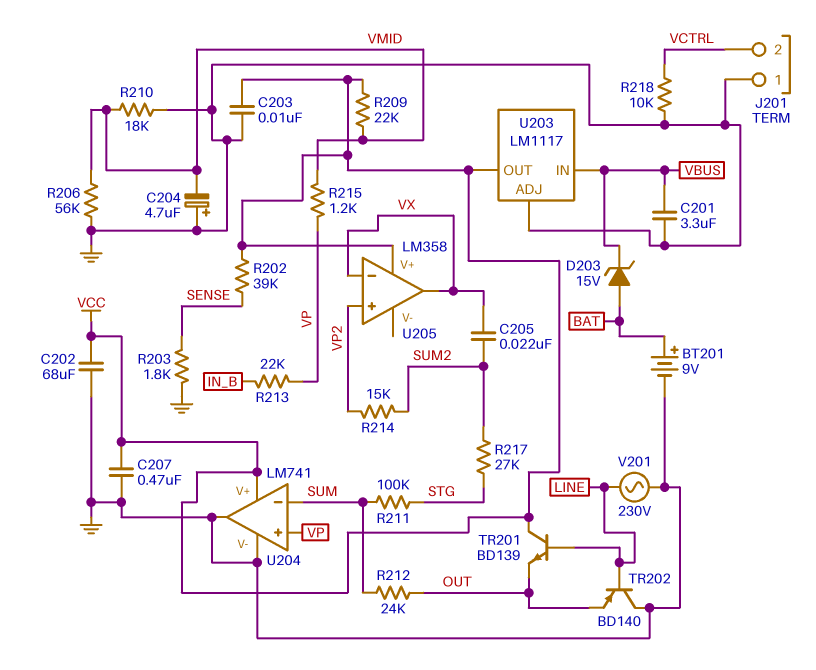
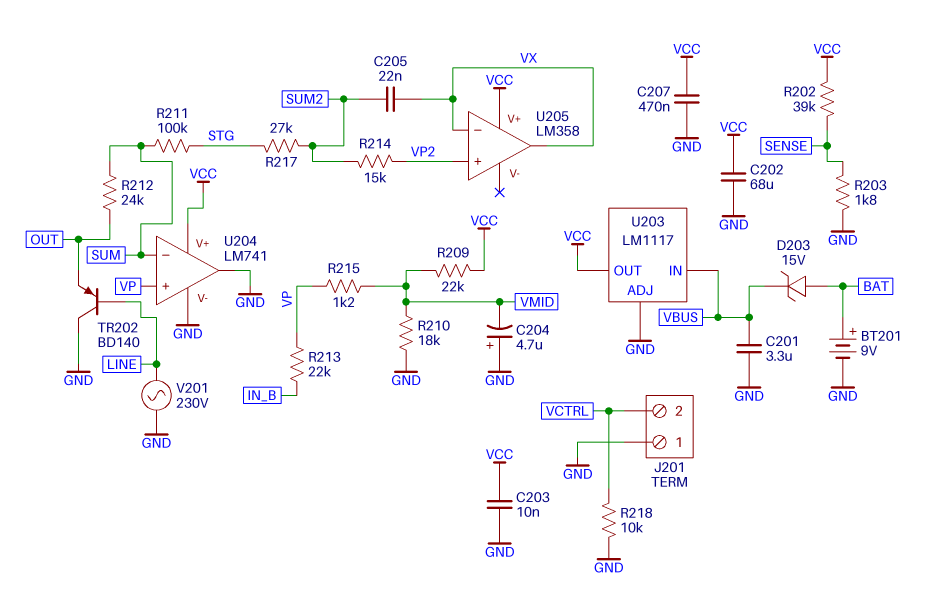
R206: 56k (GND, VMID) -> none
TR201: NPN BD139 (B LINE, C VCC, E OUT) -> none

